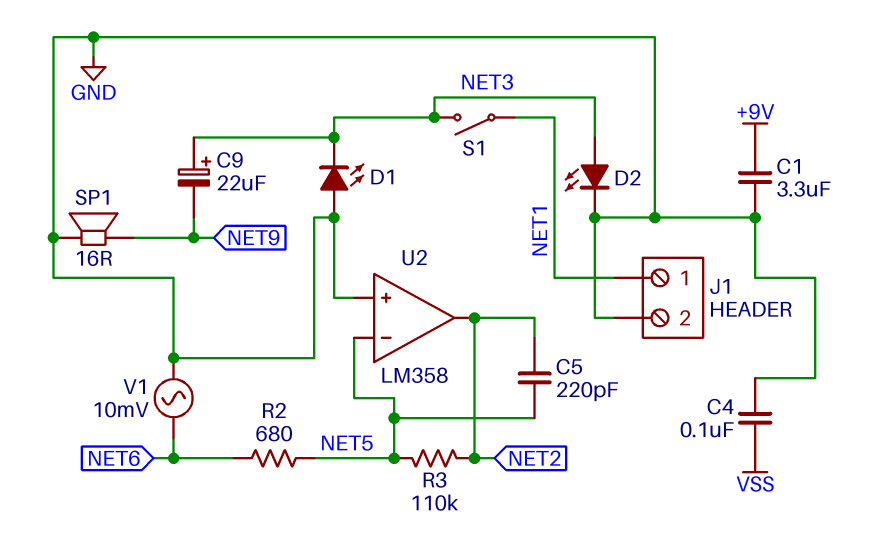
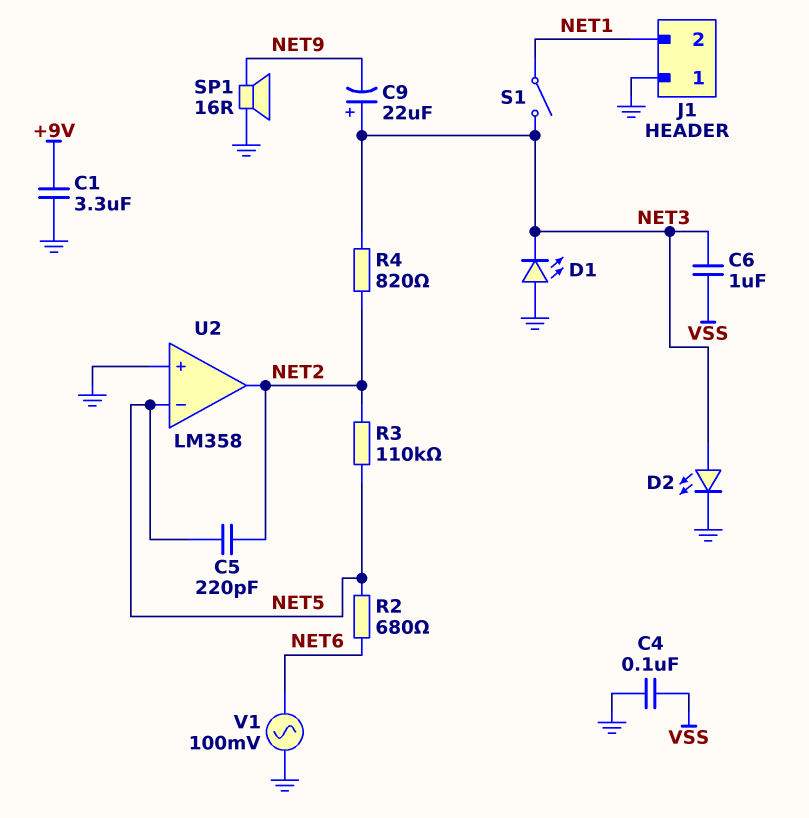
C6: none -> 1uF (NET3, VSS)
J1 pin 1: NET1 -> GND
J1 pin 2: GND -> NET1
R4: none -> 820 (NET2, NET3)
V1: AC 10mV (GND, NET6) -> AC 100mV (GND, NET6)

